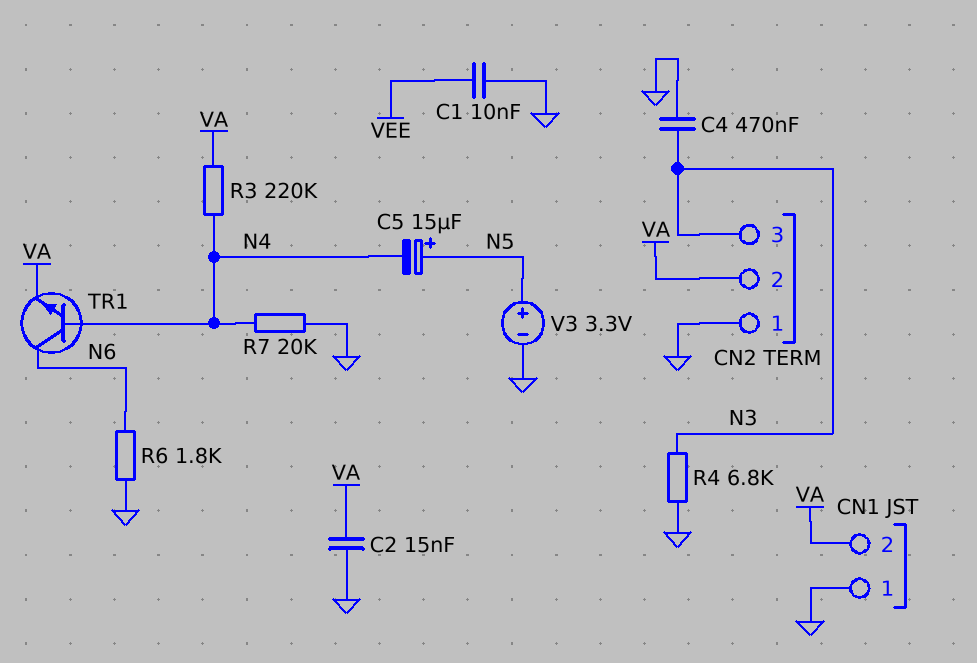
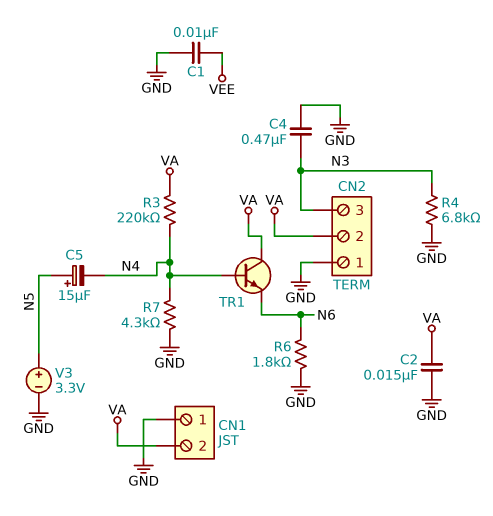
R7: 20k (GND, N4) -> 4.3k (GND, N4)
TR1: NPN (B N4, C N6, E VA) -> NPN (B N4, C VA, E N6)

